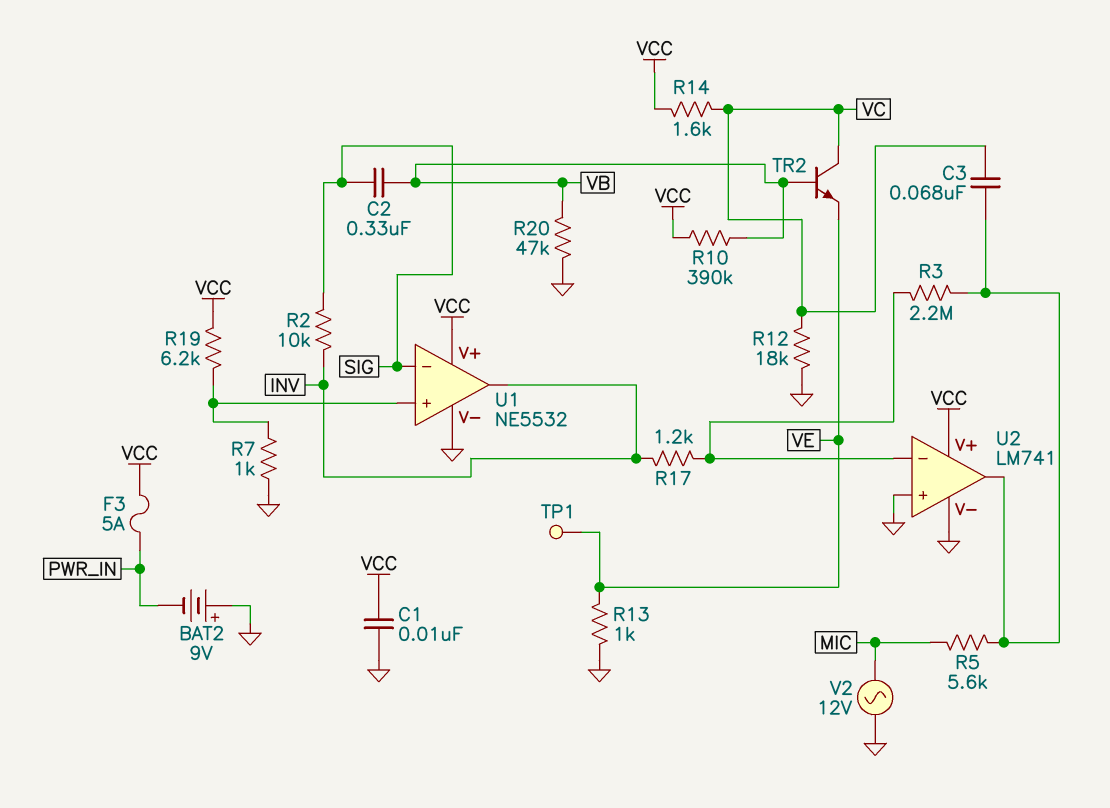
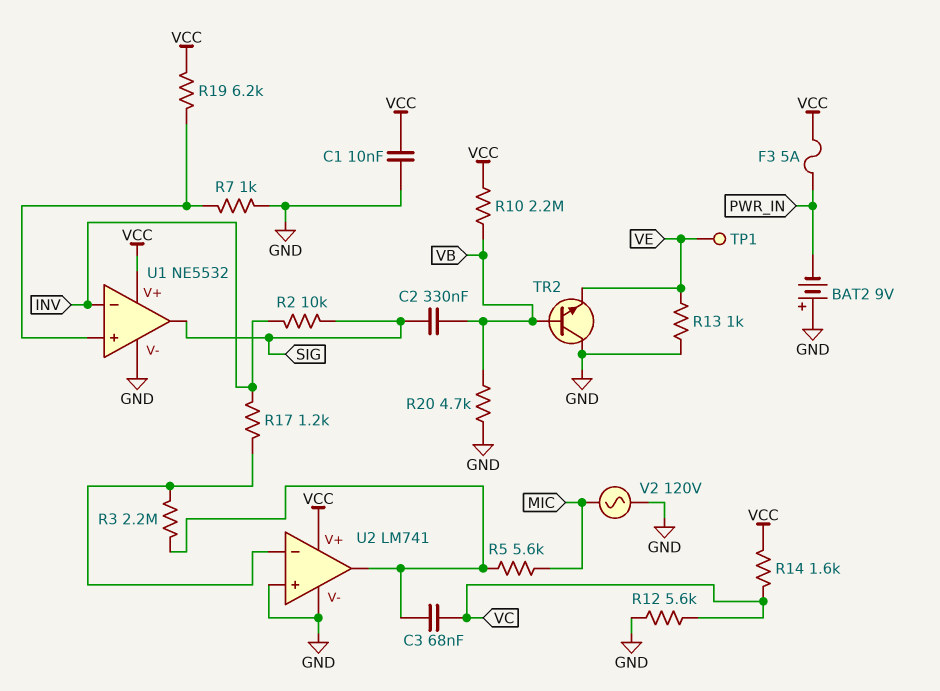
R10: 390k (VB, VCC) -> 2.2M (VB, VCC)
R12: 18k (GND, VC) -> 5.6k (GND, VC)
R20: 47k (GND, VB) -> 4.7k (GND, VB)
TR2: NPN (B VB, C VC, E VE) -> NPN (B VB, C GND, E VE)
U1 pin in-: SIG -> INV
U1 pin out: INV -> SIG
V2: AC 12V (GND, MIC) -> AC 120V (GND, MIC)

